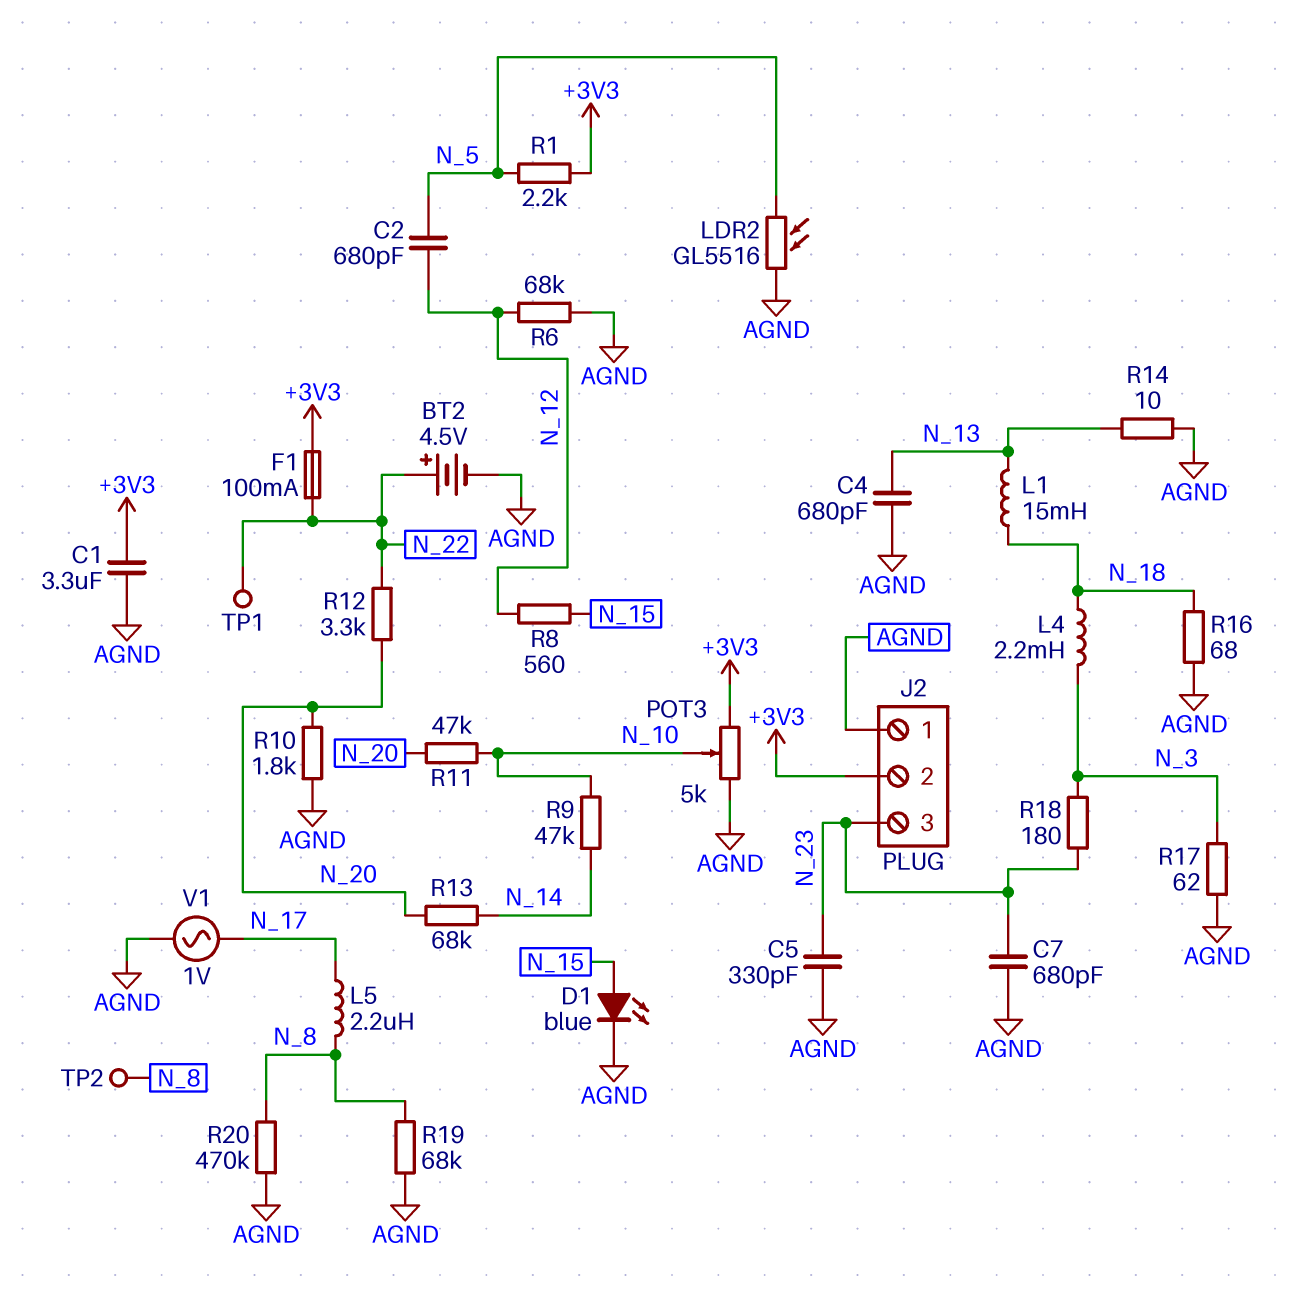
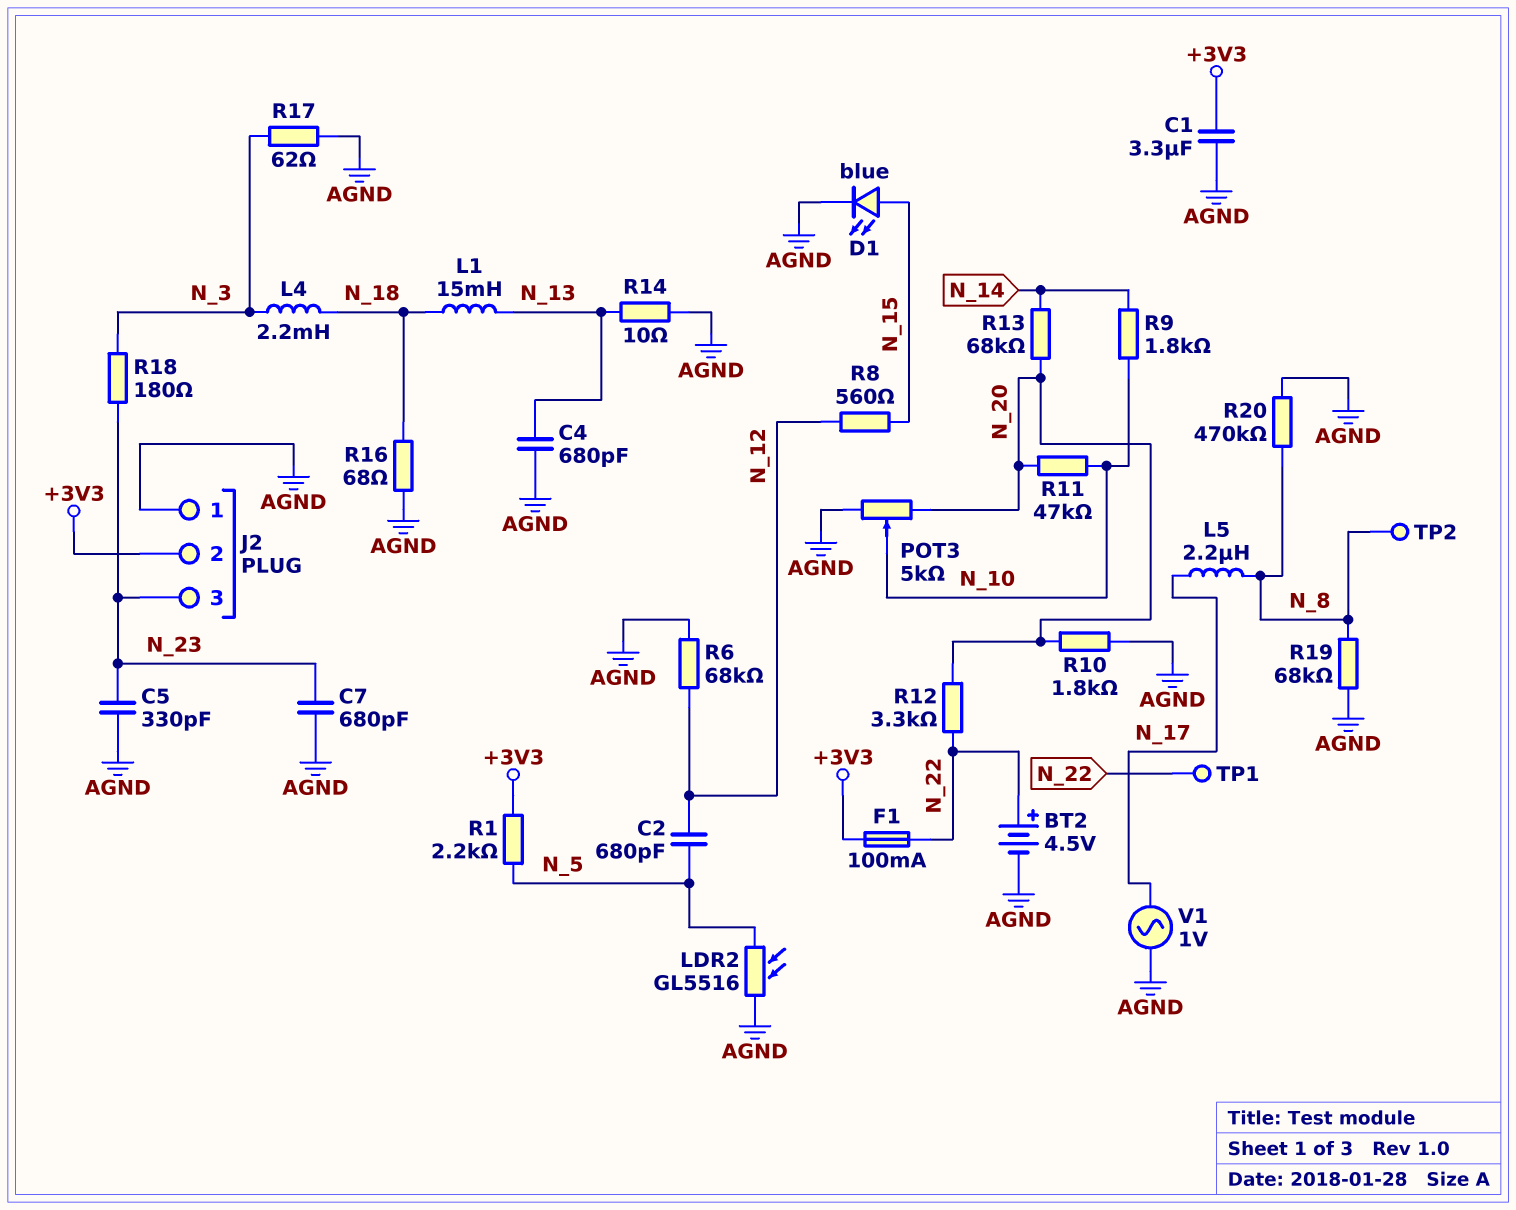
POT3: 5k (+3V3, AGND, wiper N_10) -> 5k (AGND, N_20, wiper N_10)
R9: 47k (N_10, N_14) -> 1.8k (N_10, N_14)

